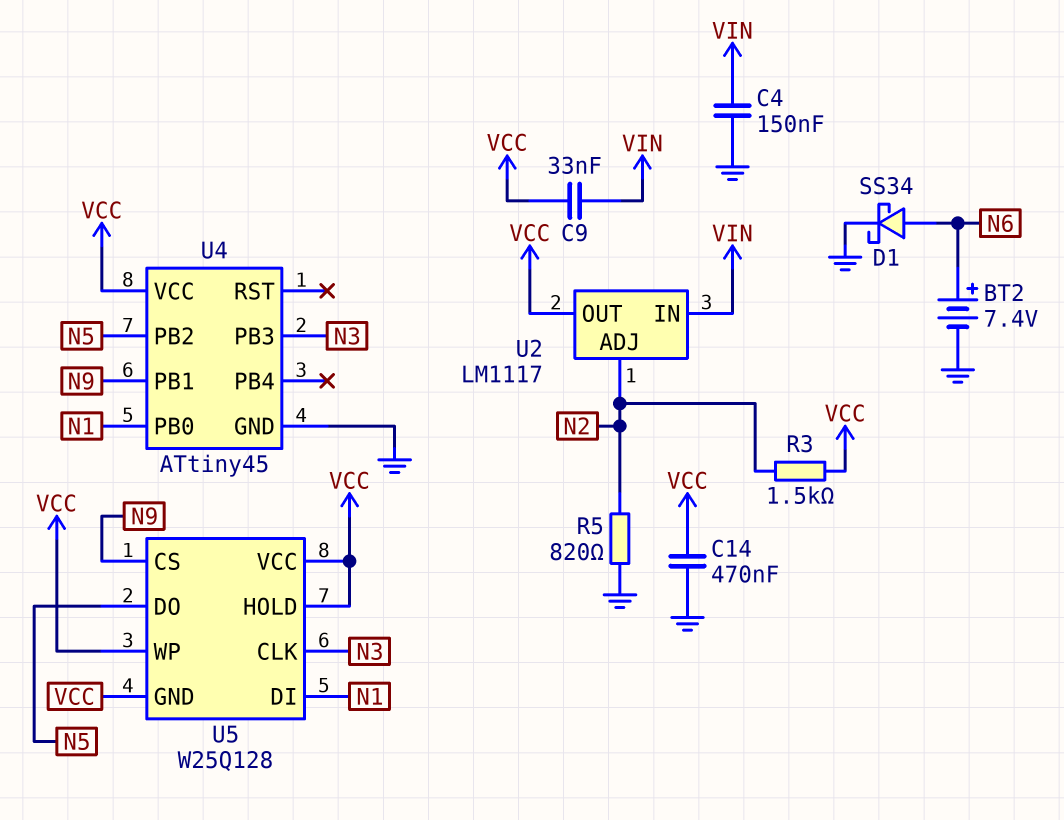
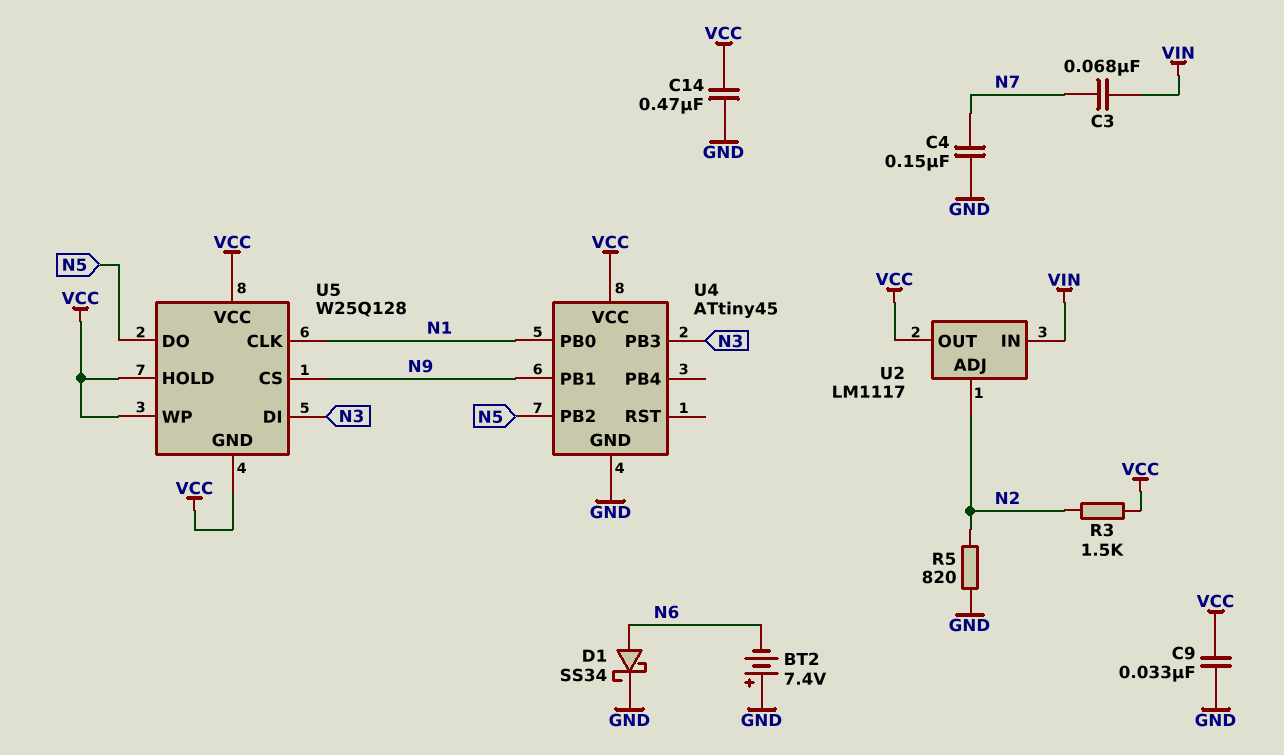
BT2: 7.4V (plus N6, minus GND) -> 7.4V (plus GND, minus N6)
C3: none -> 68nF (N7, VIN)
C4: 150nF (GND, VIN) -> 150nF (GND, N7)
C9: 33nF (VCC, VIN) -> 33nF (GND, VCC)
U5 pin CLK: N3 -> N1
U5 pin DI: N1 -> N3

